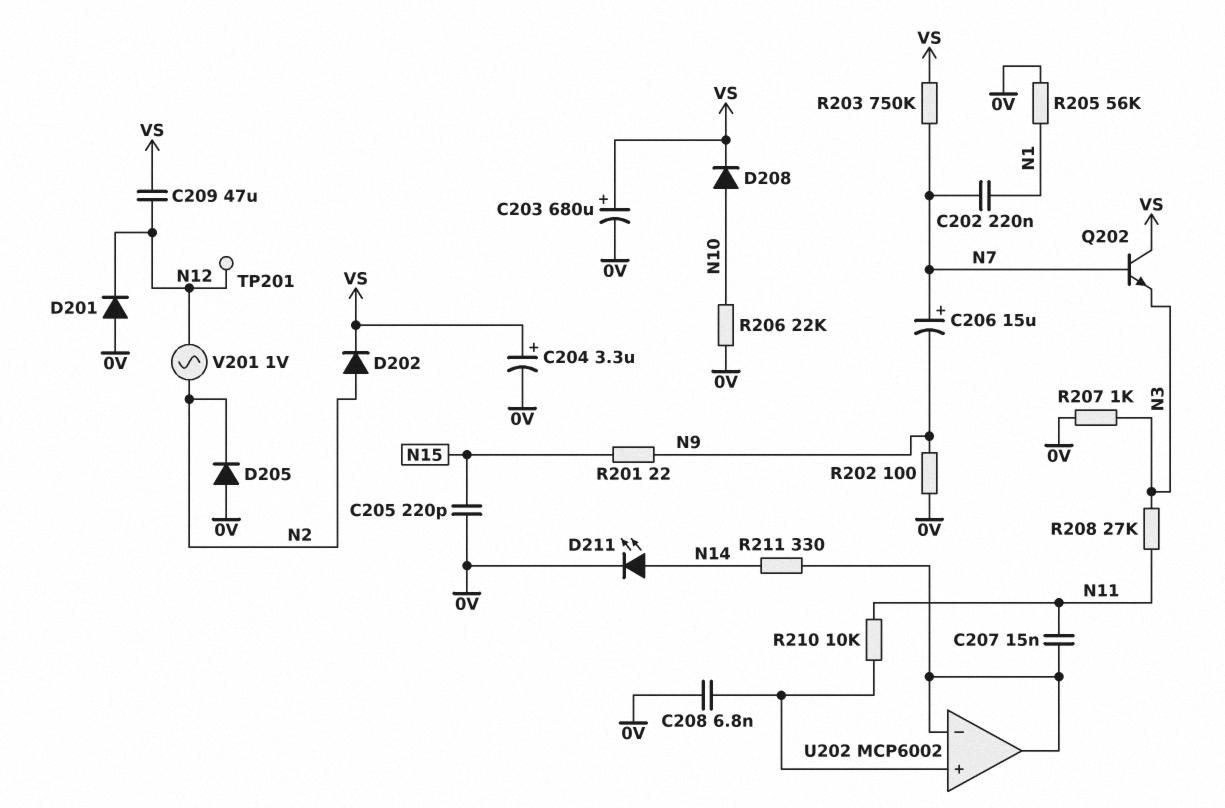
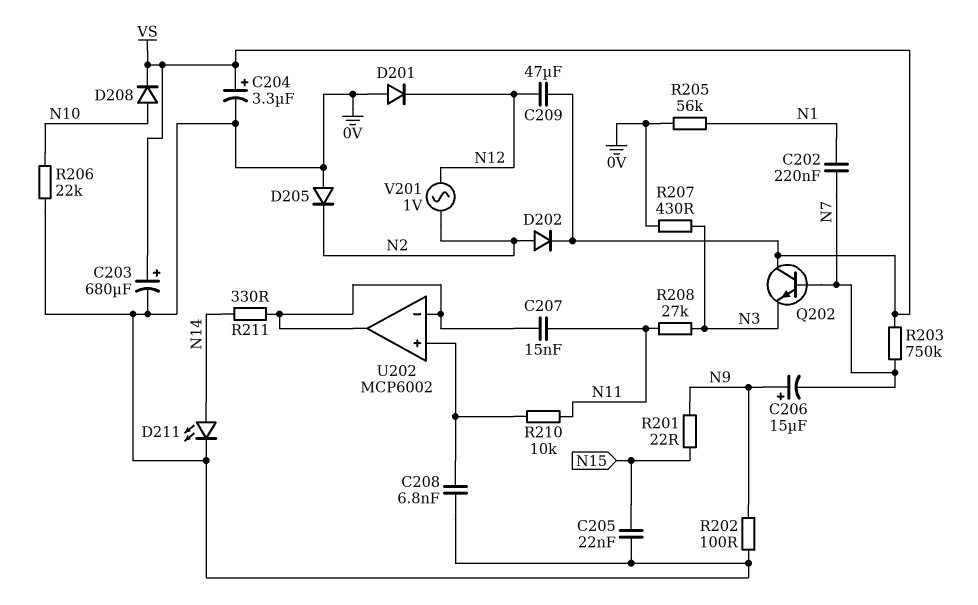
C205: 220pF (0V, N15) -> 22nF (0V, N15)
C206: 15uF (plus N7, minus N9) -> 15uF (plus N9, minus N7)
R207: 1k (0V, N3) -> 430 (0V, N3)
TP201: test point (N12) -> none

